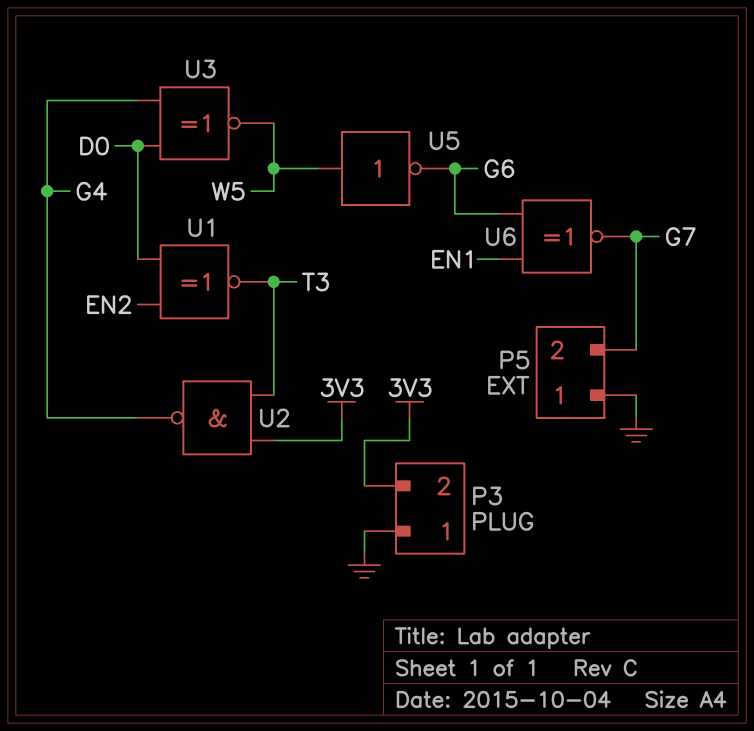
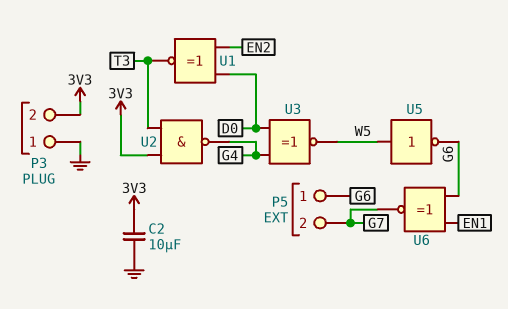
C2: none -> 10uF (3V3, GND)
P5 pin 1: GND -> G6

